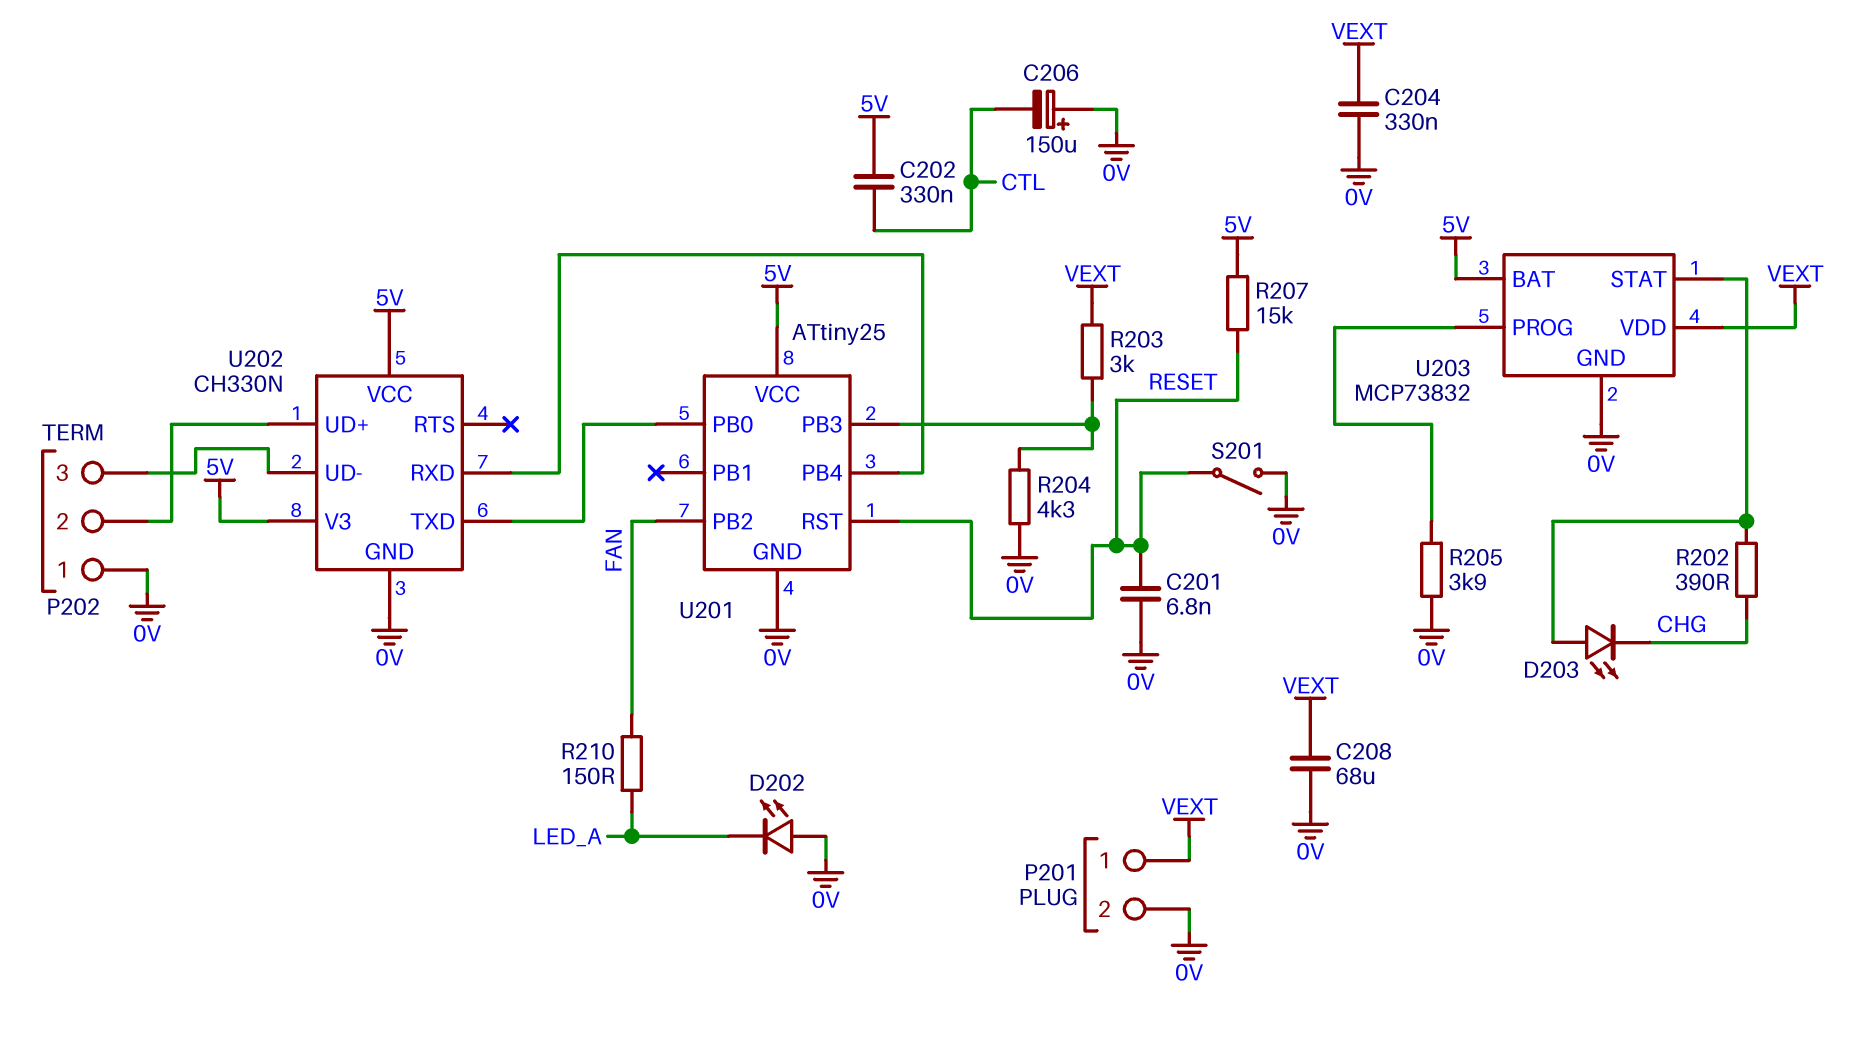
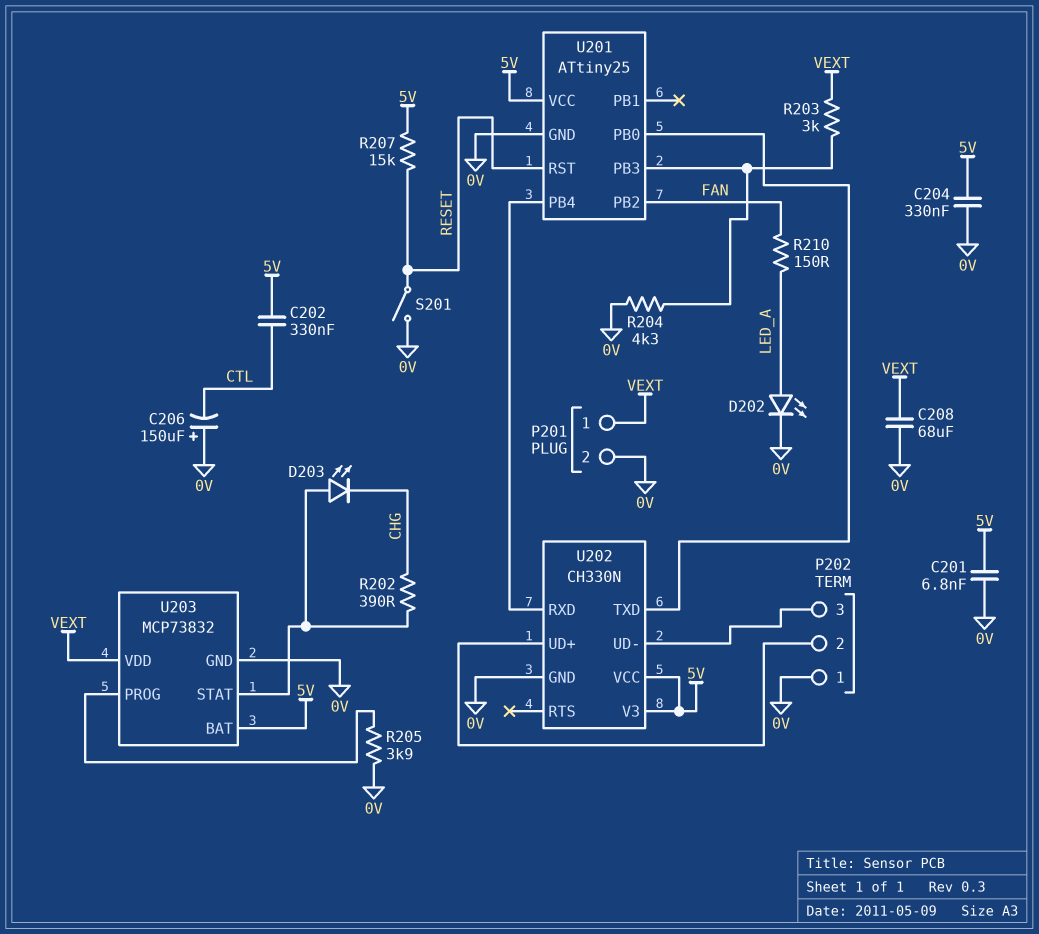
C201: 6.8nF (0V, RESET) -> 6.8nF (0V, 5V)
C204: 330nF (0V, VEXT) -> 330nF (0V, 5V)
D202: LED (A 0V, K LED_A) -> LED (A LED_A, K 0V)

